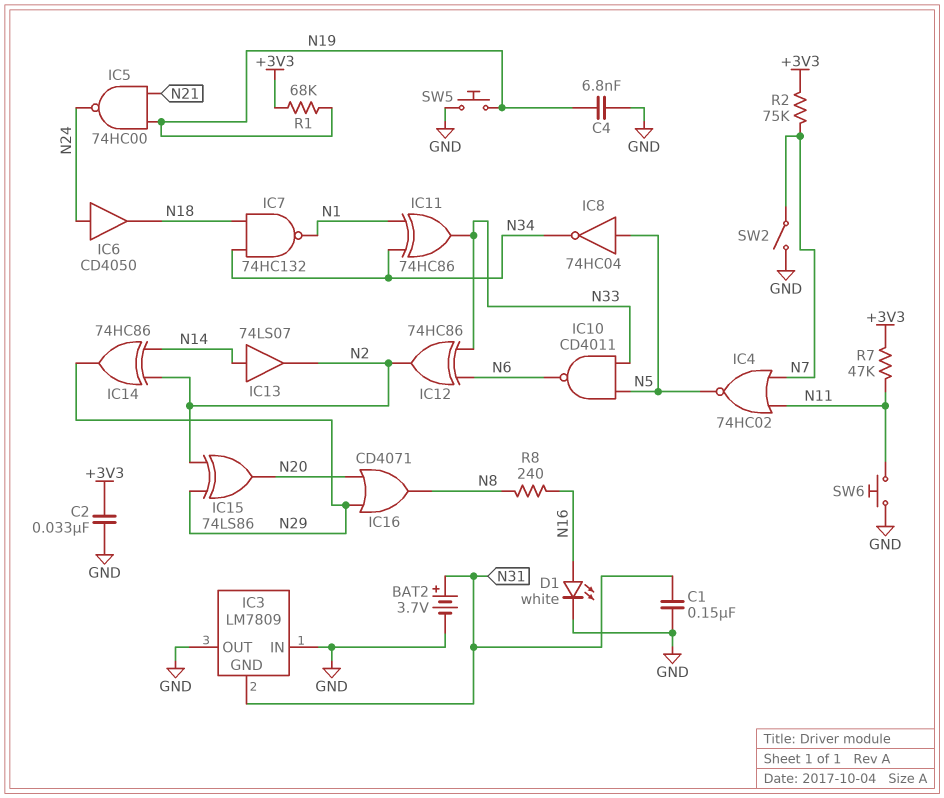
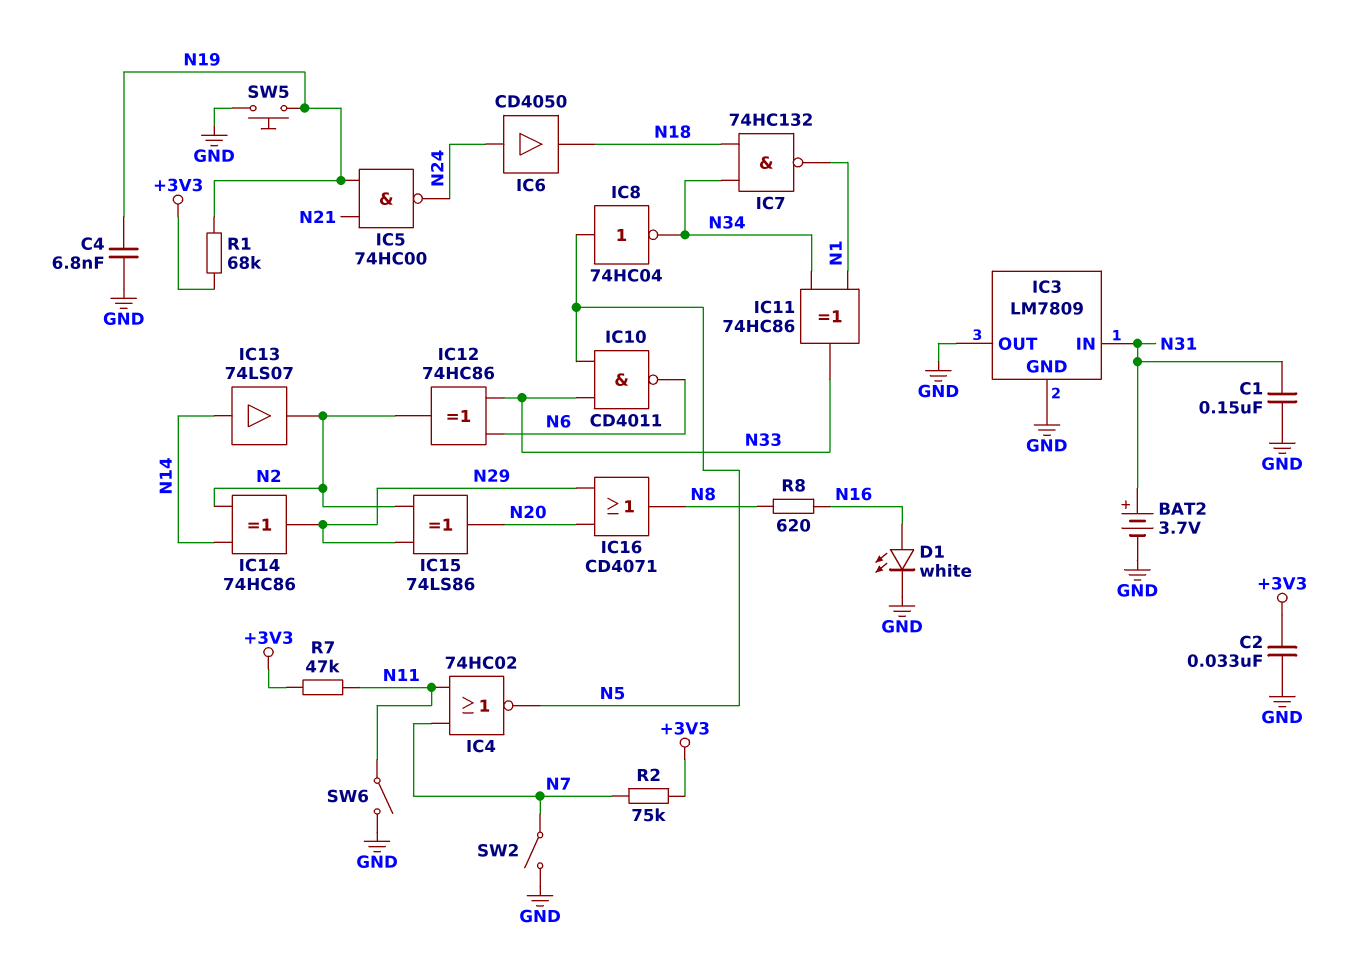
IC3 pin GND: N31 -> GND
IC3 pin IN: GND -> N31
R8: 240 (N8, N16) -> 620 (N8, N16)
SW6: button (GND, N11) -> switch (GND, N11)

